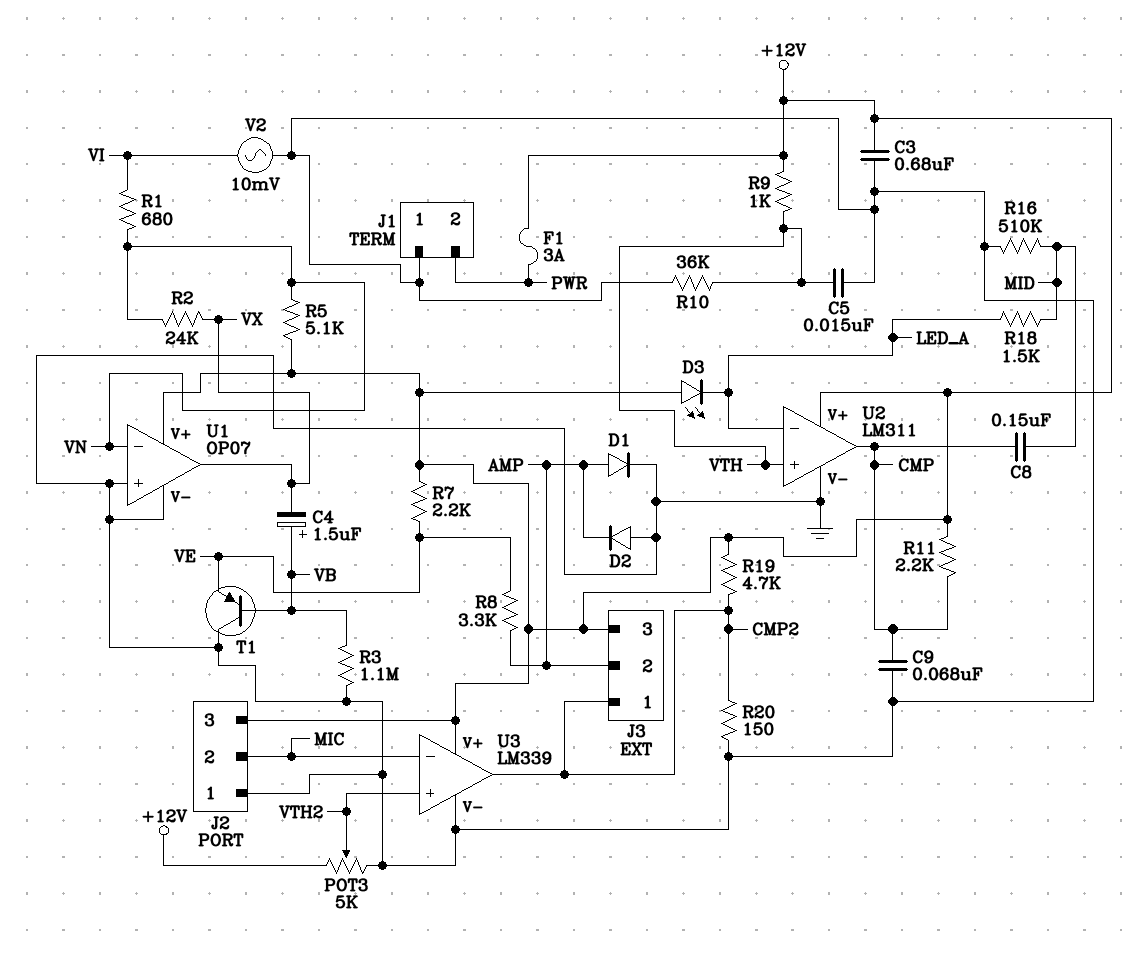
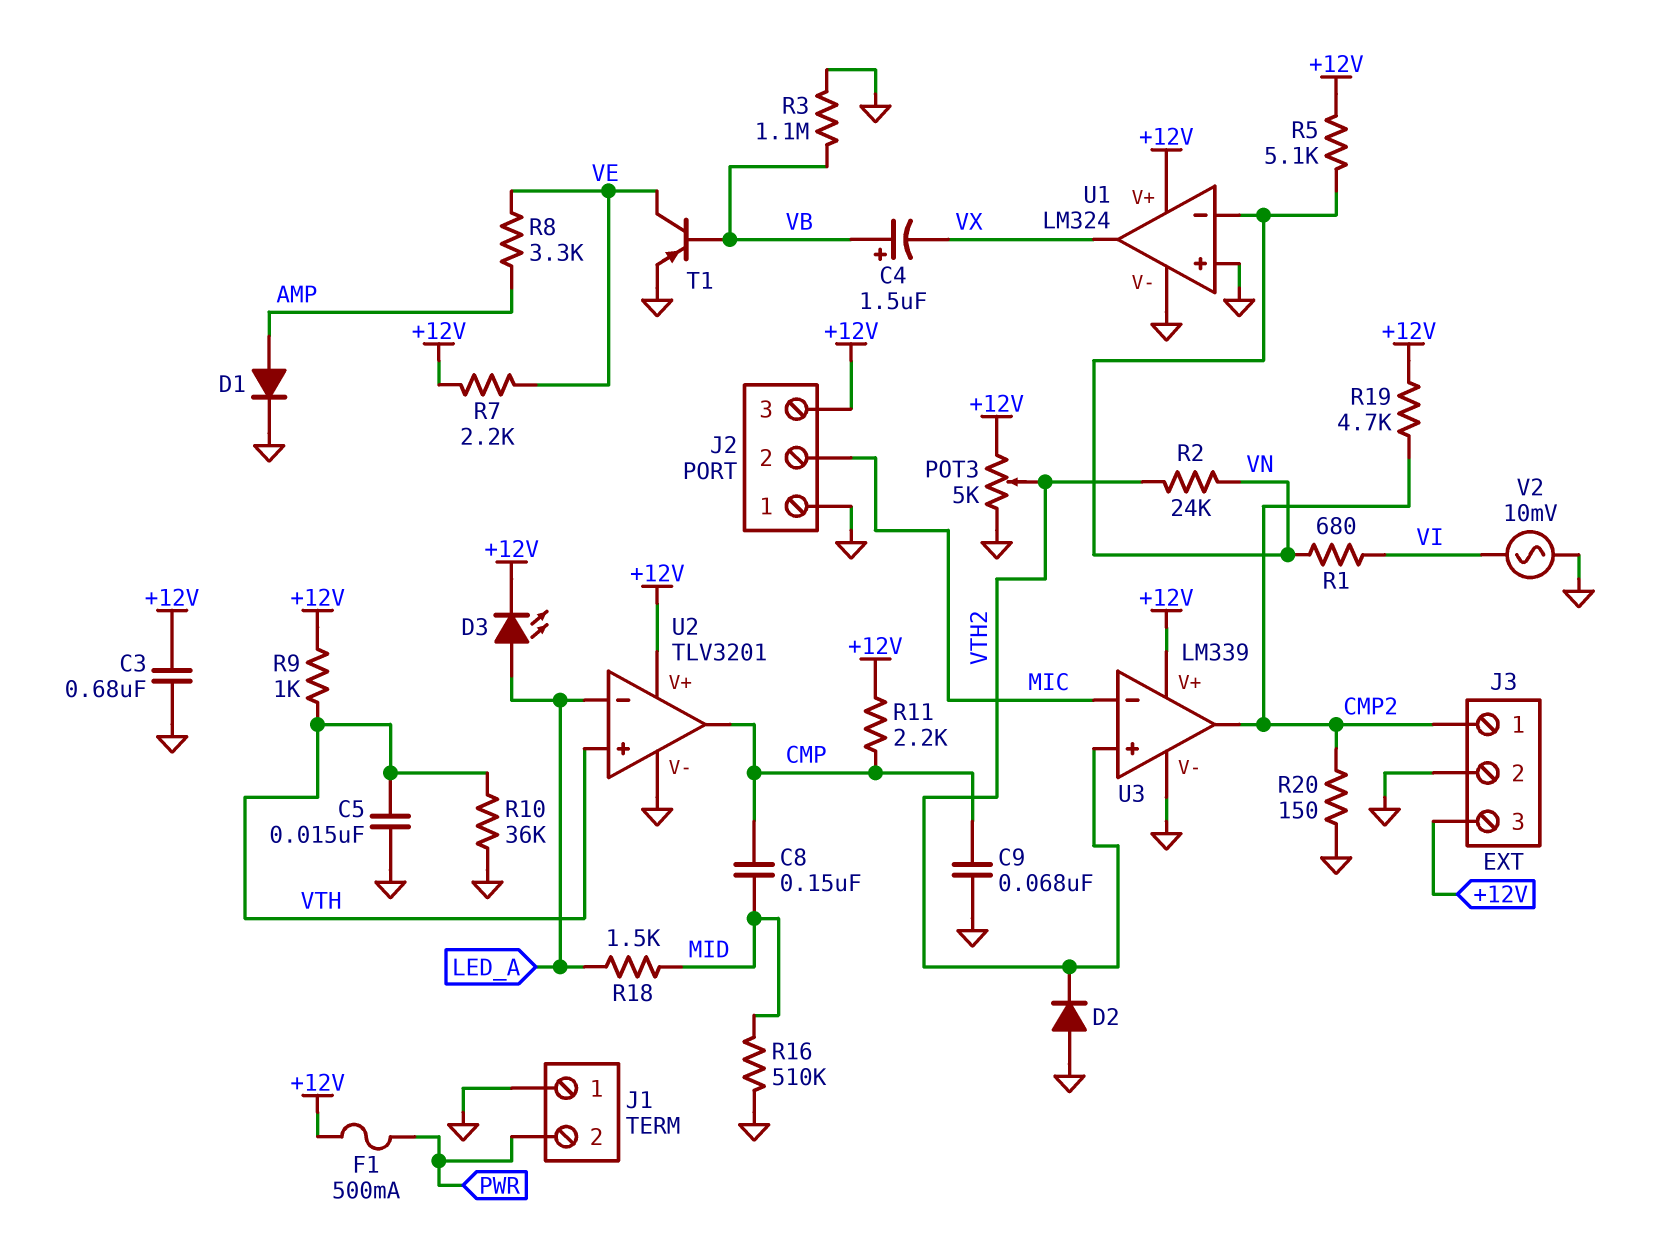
D2: diode (A GND, K AMP) -> diode (A GND, K VTH2)
D3: LED (A +12V, K LED_A) -> LED (A LED_A, K +12V)
F1: 3A (+12V, PWR) -> 500mA (+12V, PWR)
J3 pin 2: AMP -> GND
R2: 24k (VN, VX) -> 24k (VN, VTH2)
T1: PNP (B VB, C GND, E VE) -> PNP (B VB, C VE, E GND)
U1: OP07 -> LM324
U2: LM311 -> TLV3201

